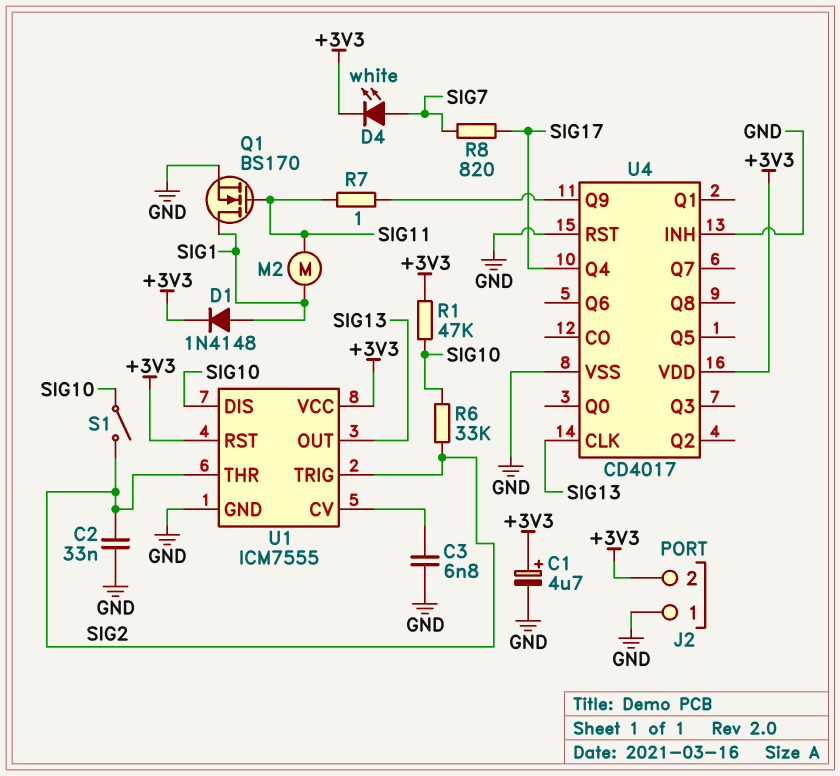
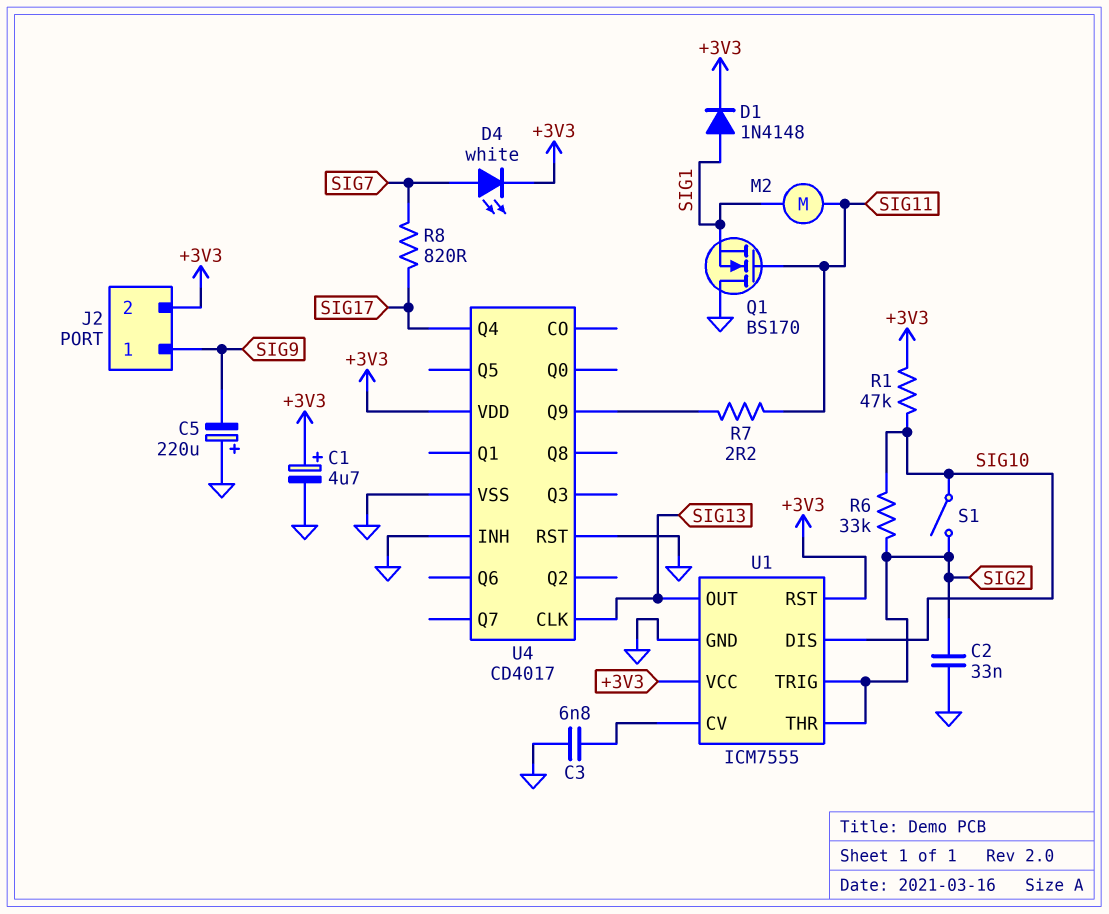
C5: none -> 220uF (plus GND, minus SIG9)
J2 pin 1: GND -> SIG9
Q1: NMOS BS170 (G SIG11, D SIG1, S GND) -> NMOS BS170 (G SIG11, D GND, S SIG1)
R7: 1 (SIG11, U4/Q9) -> 2.2 (SIG11, U4/Q9)

